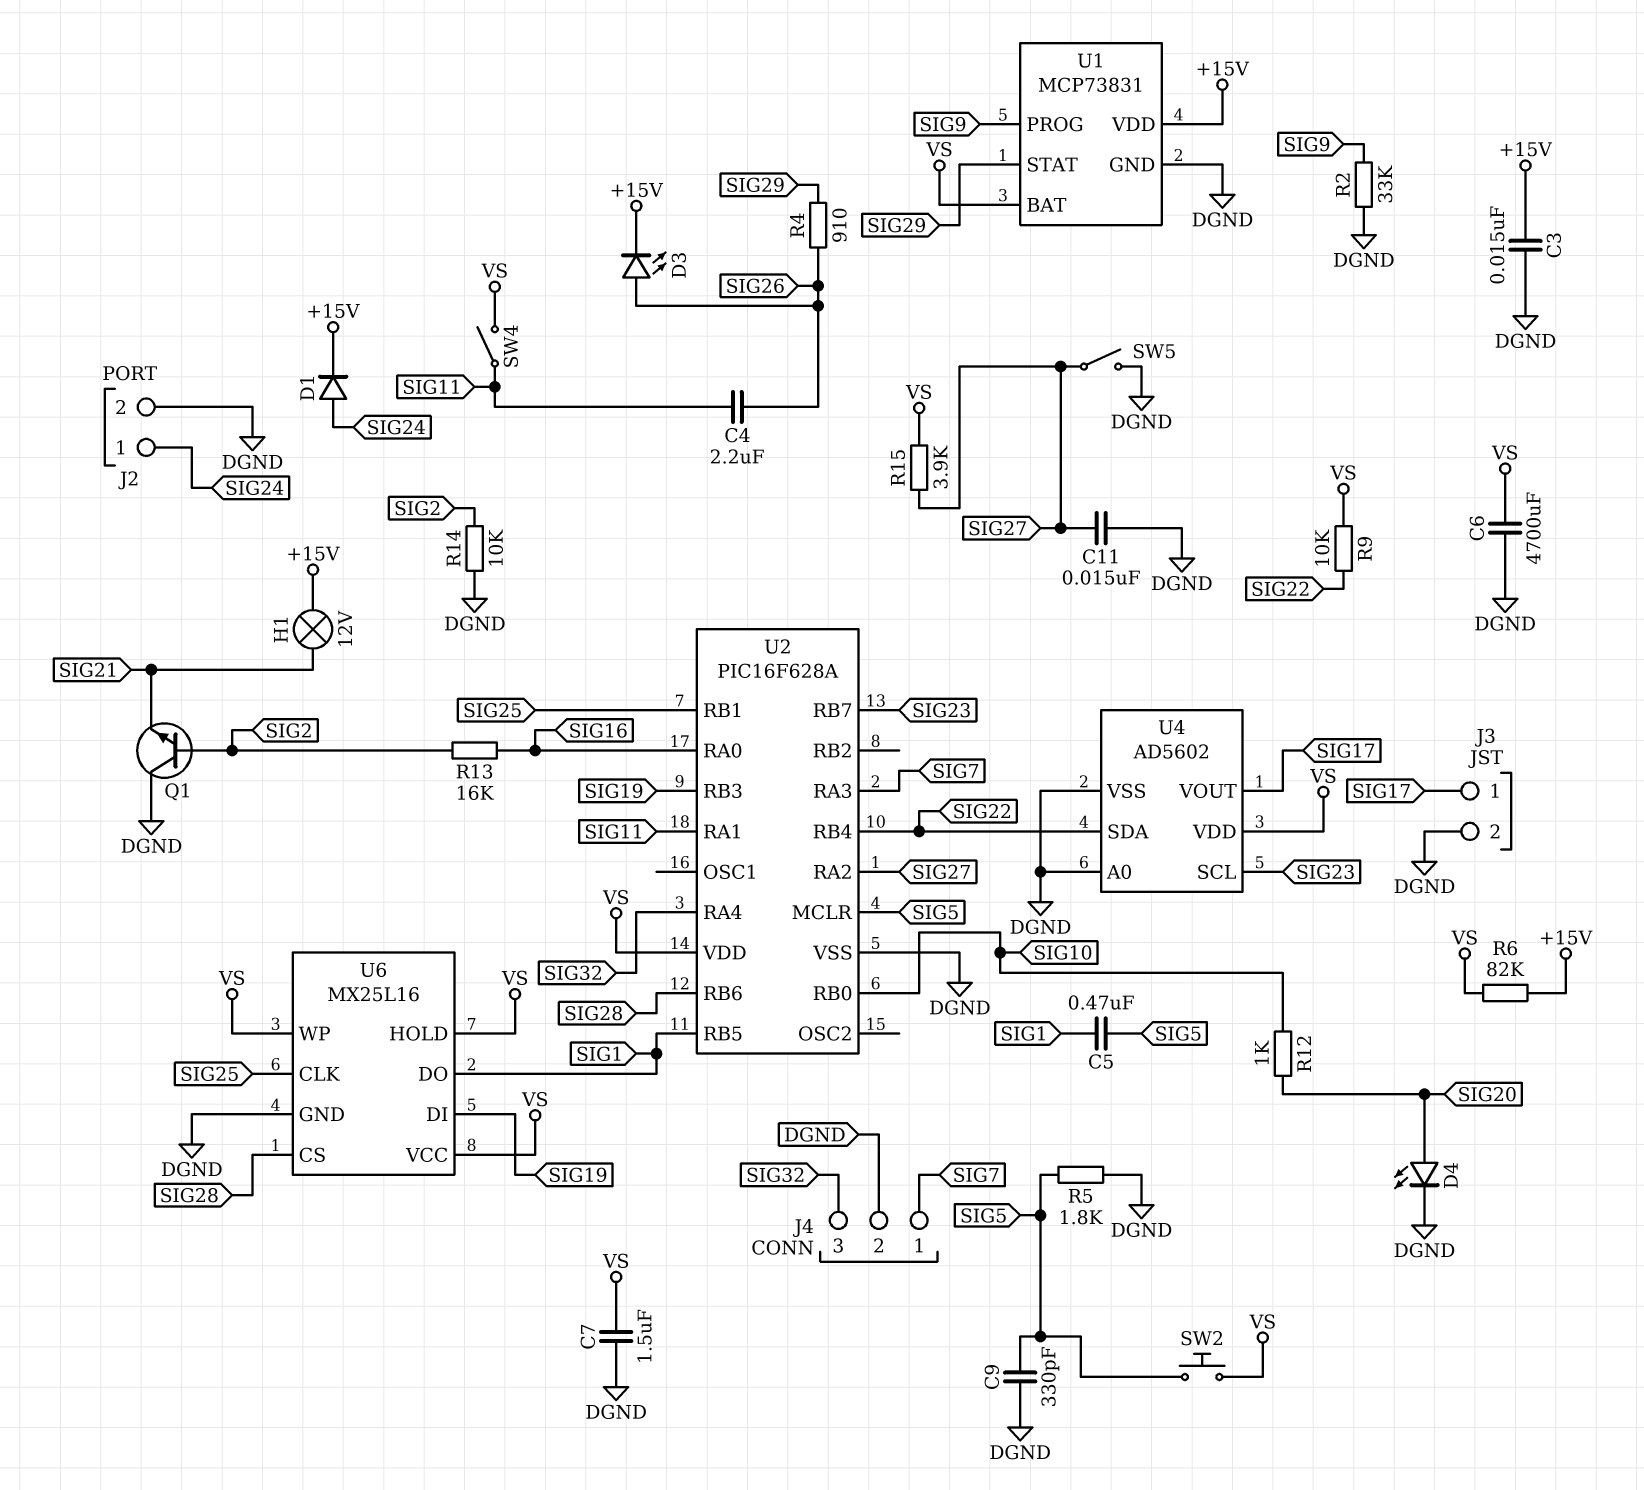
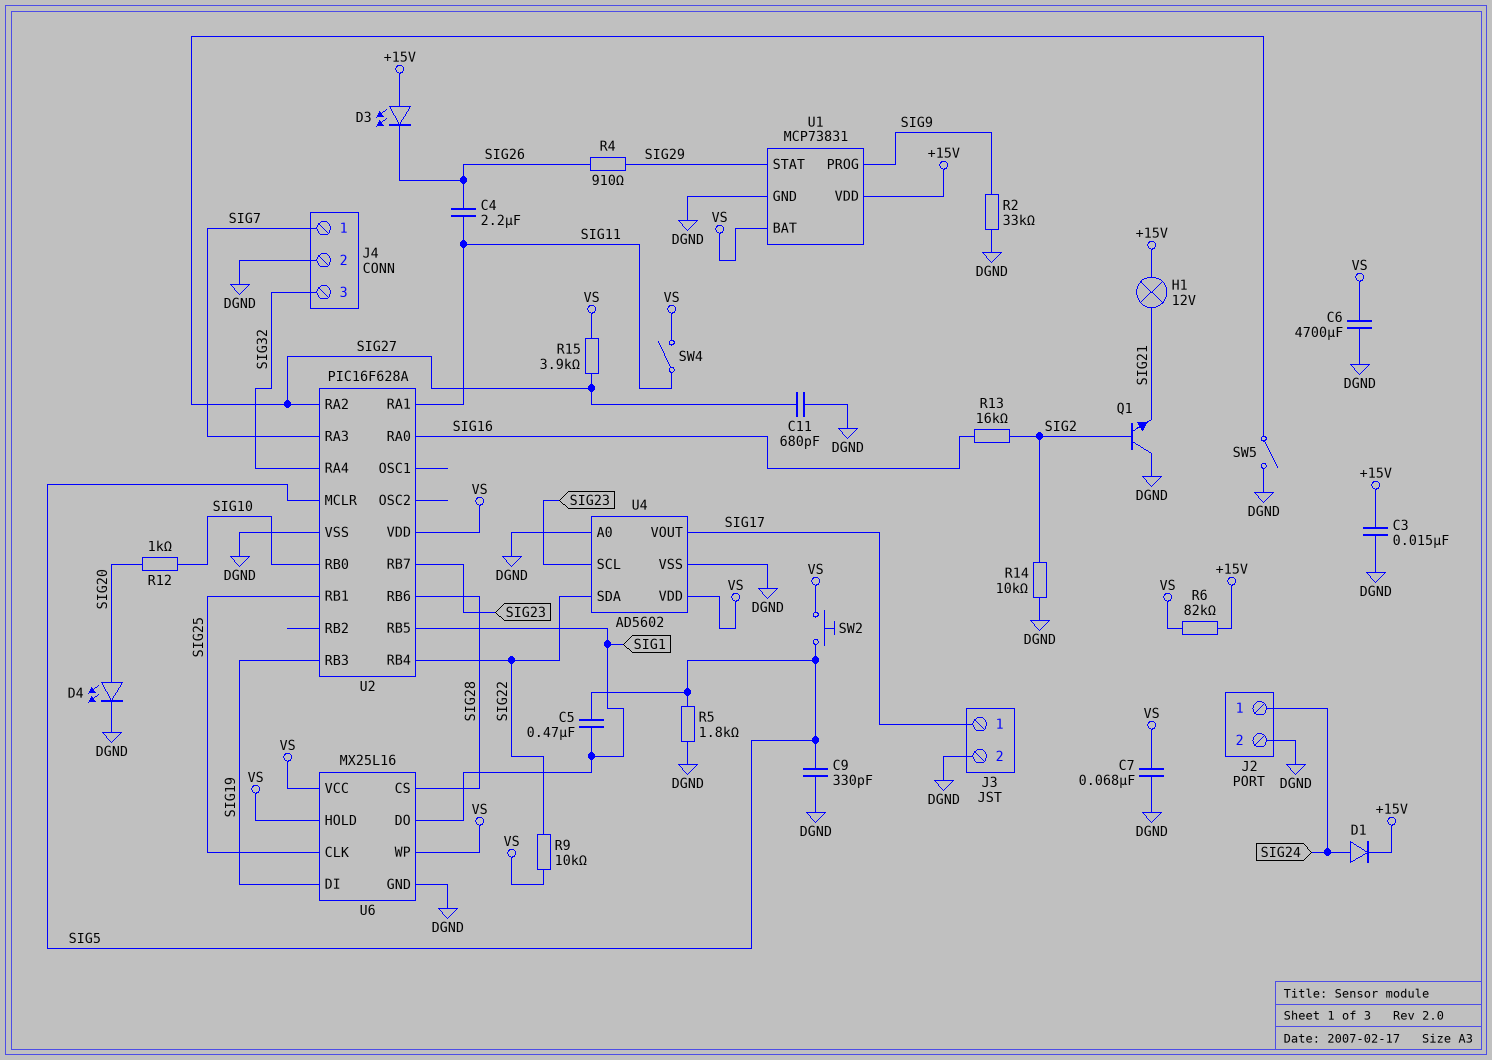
C7: 1.5uF (DGND, VS) -> 68nF (DGND, VS)
C11: 15nF (DGND, SIG27) -> 680pF (DGND, SIG27)
D3: LED (A SIG26, K +15V) -> LED (A +15V, K SIG26)

